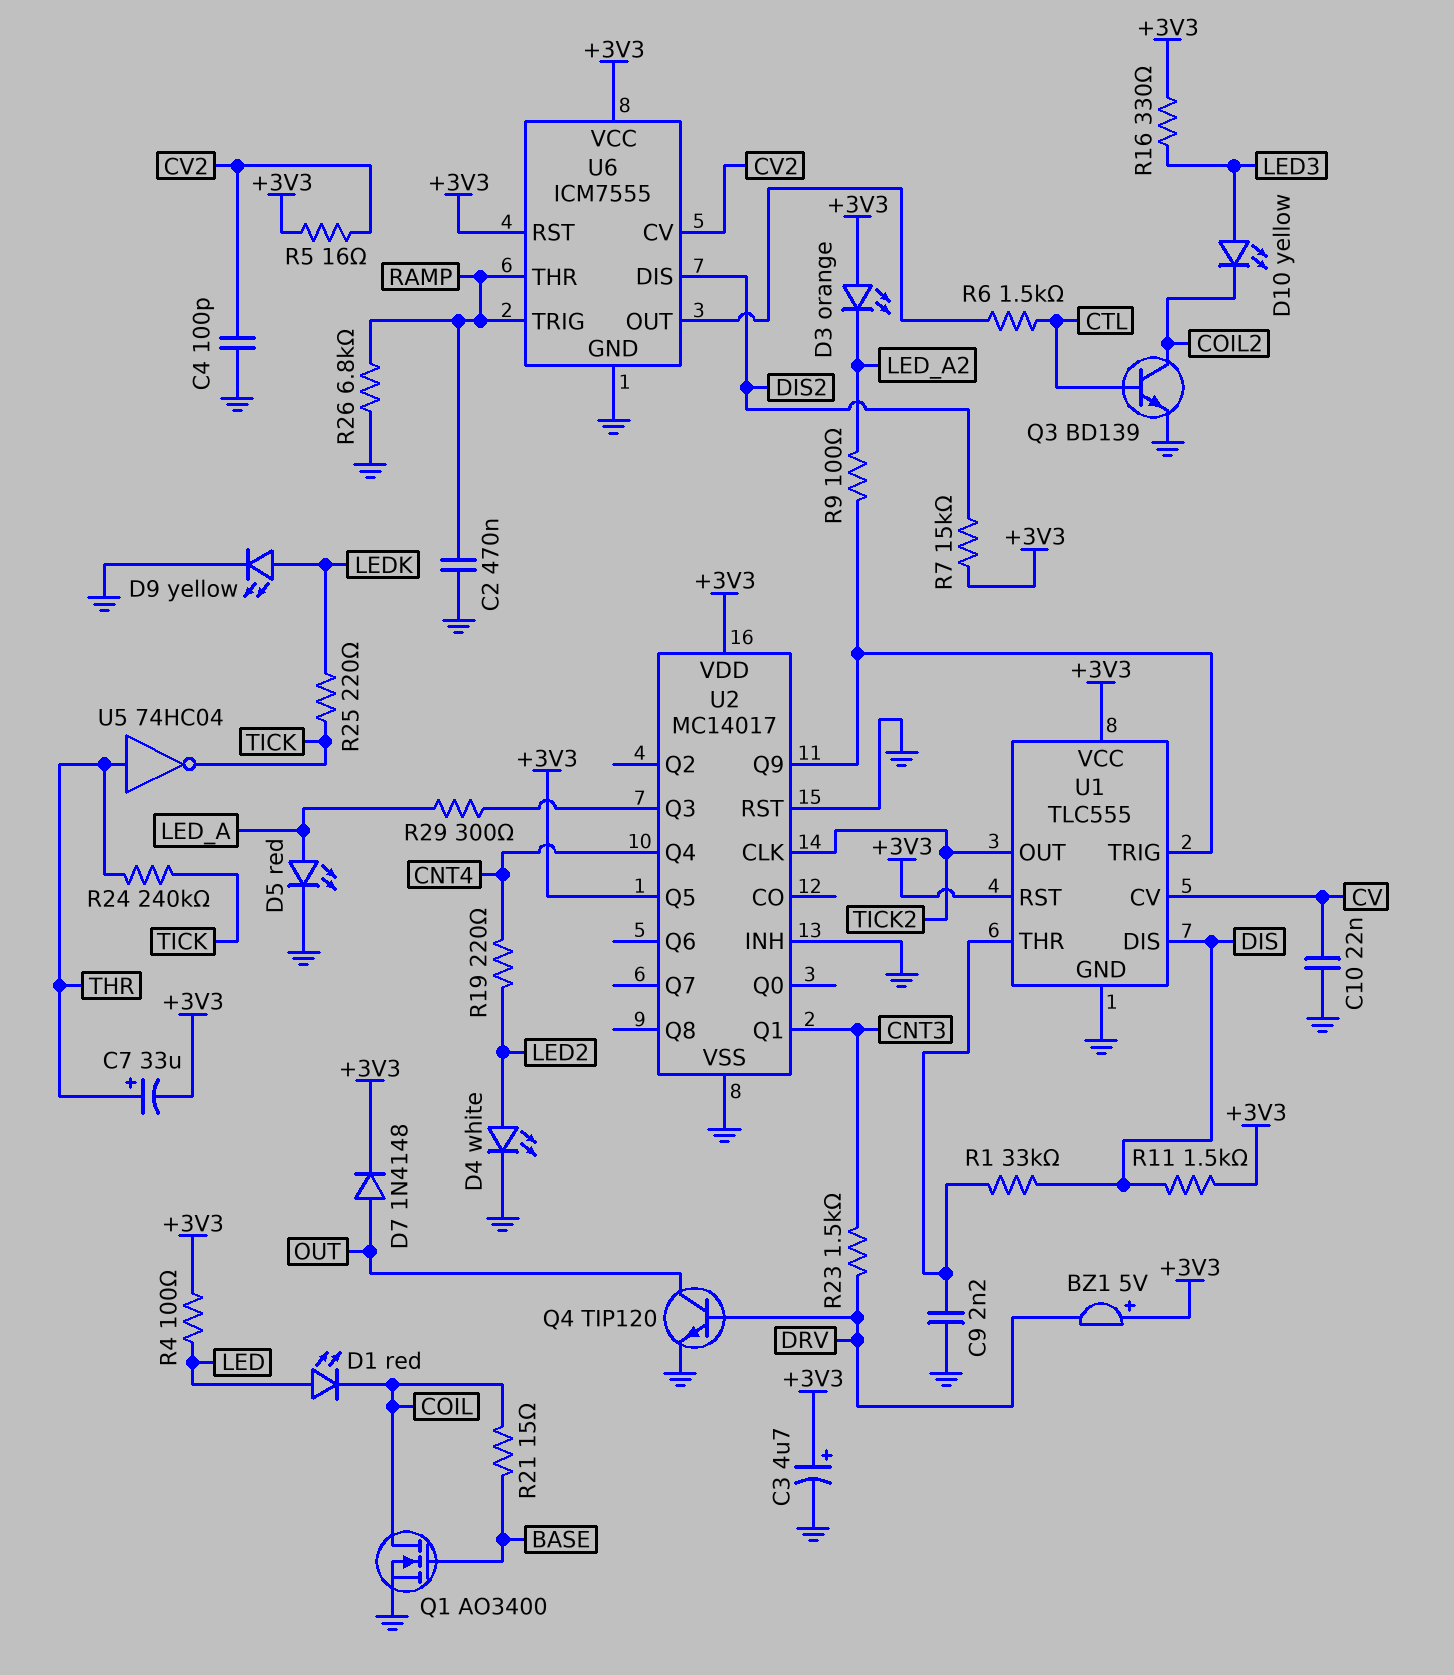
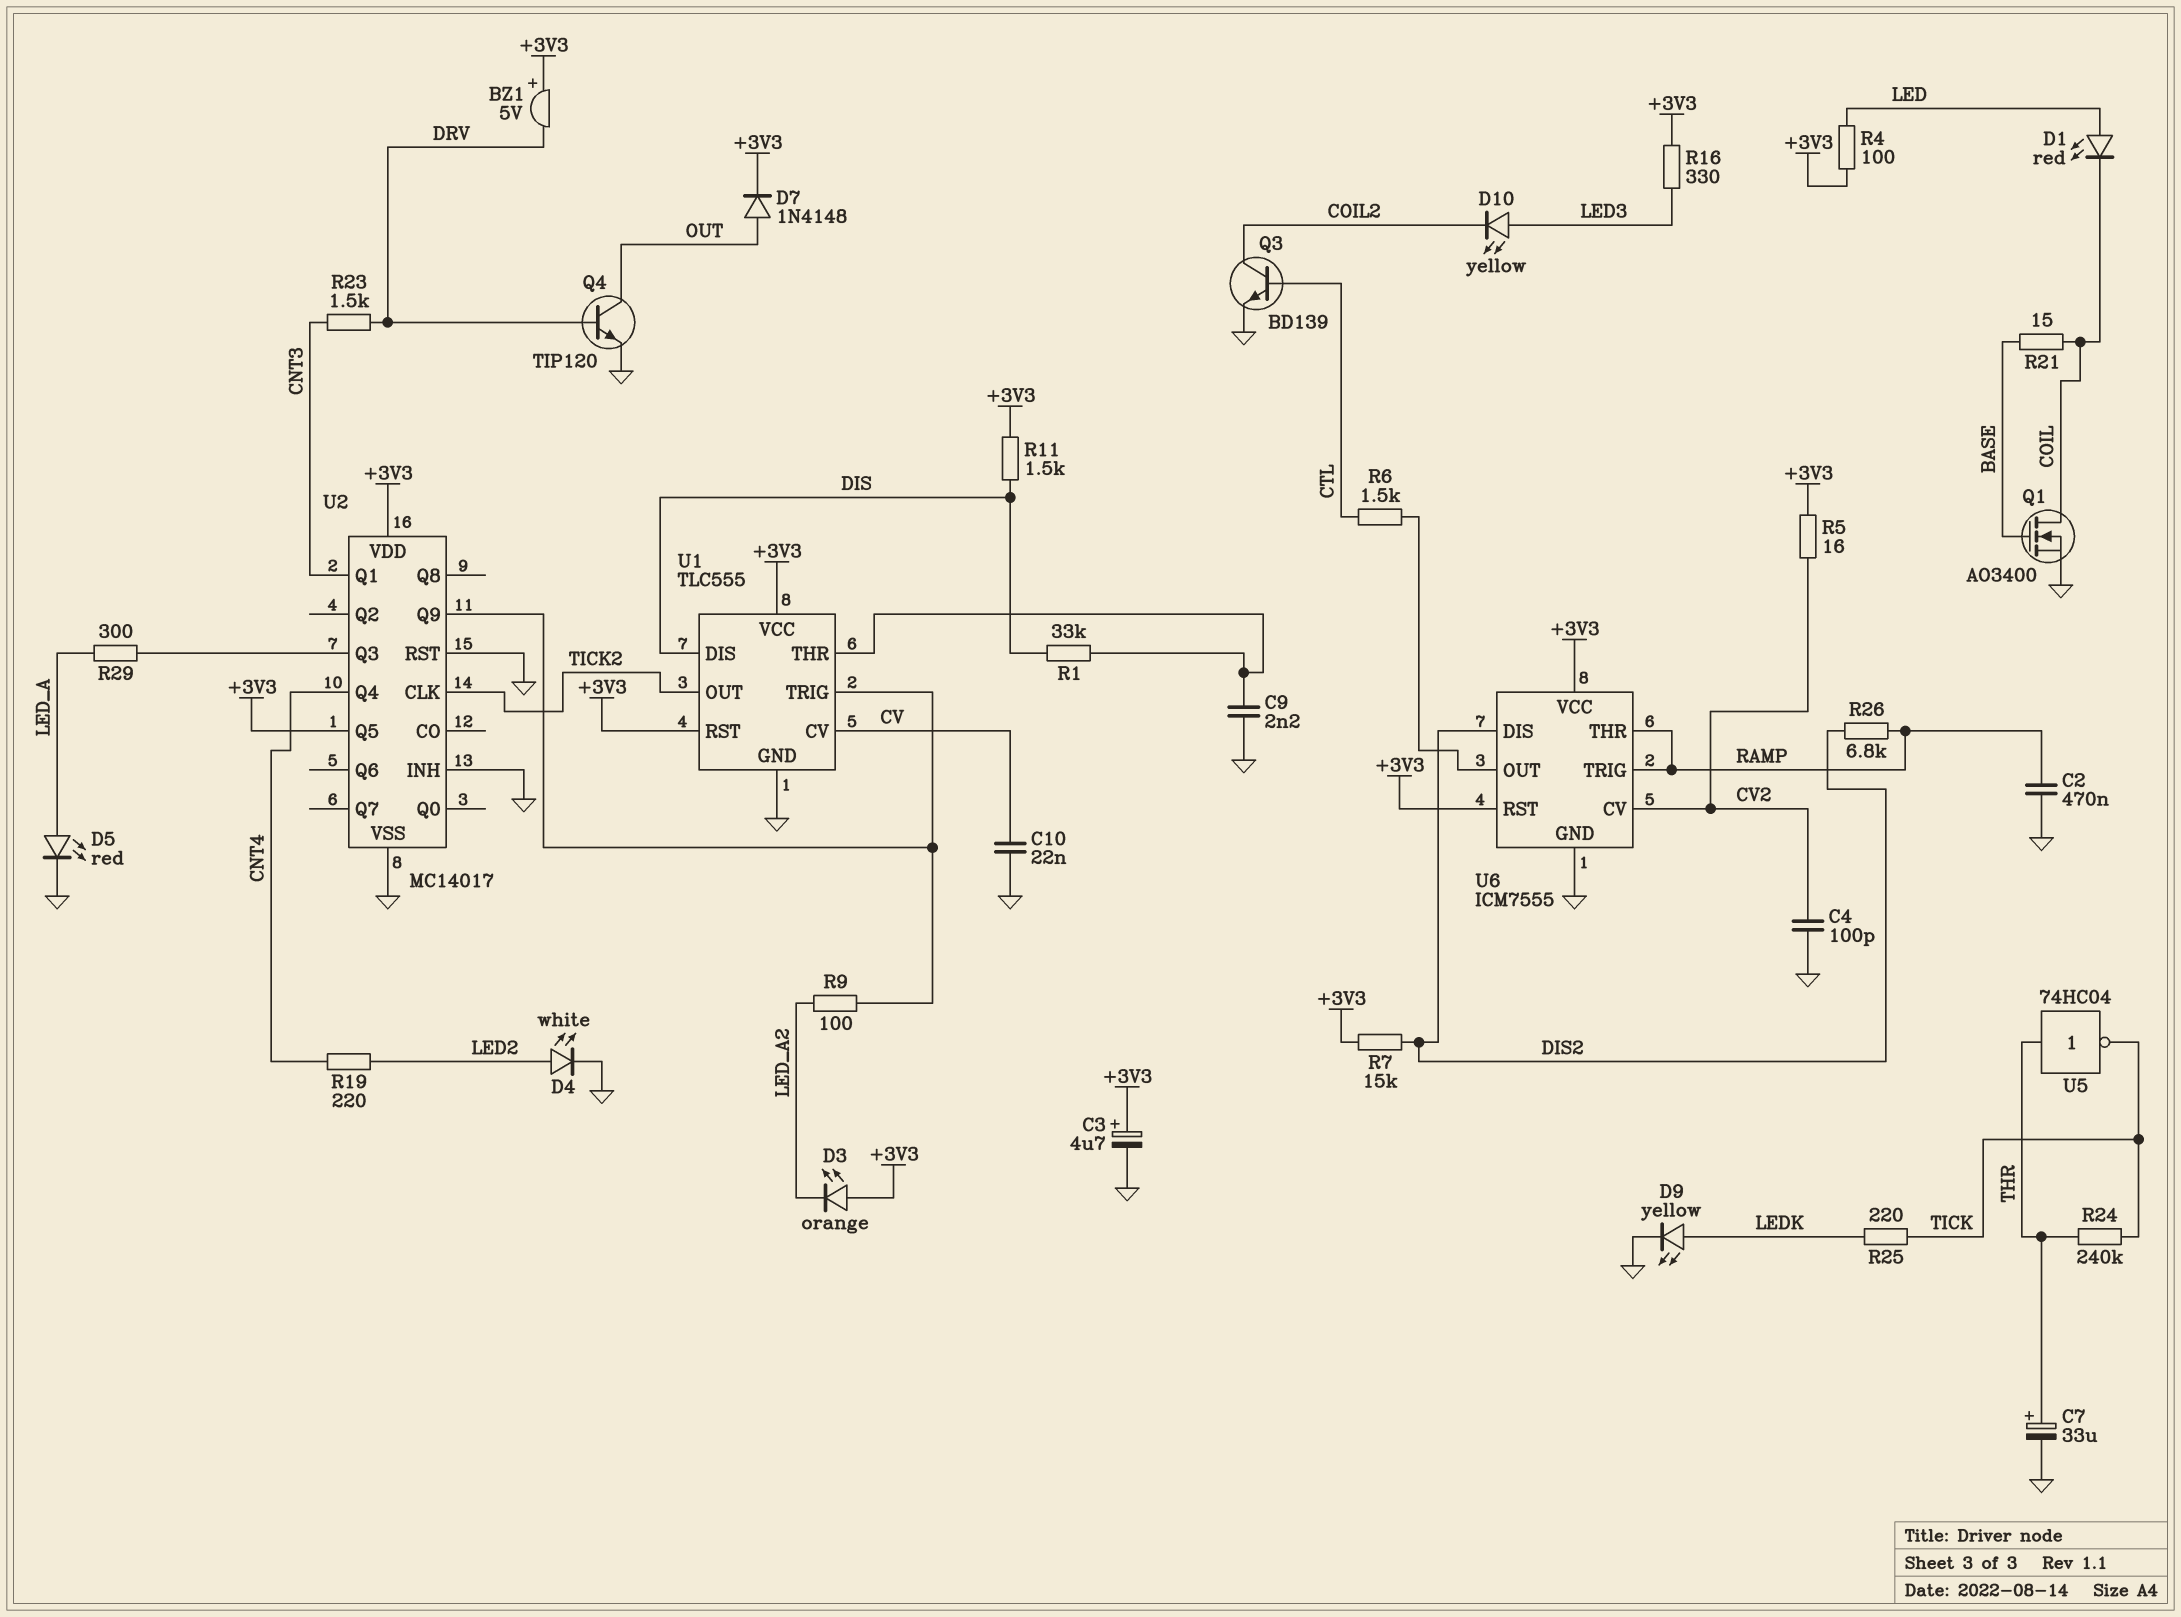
C7: 33uF (plus THR, minus +3V3) -> 33uF (plus THR, minus GND)
R26: 6.8k (GND, RAMP) -> 6.8k (DIS2, RAMP)

